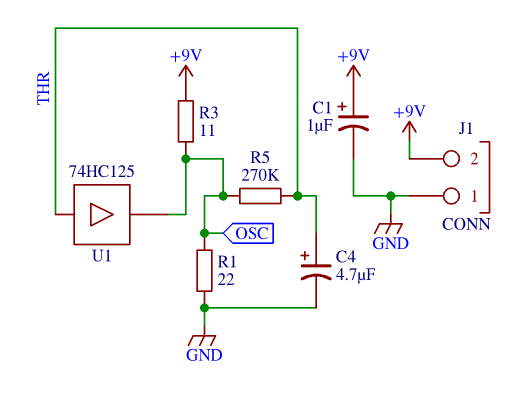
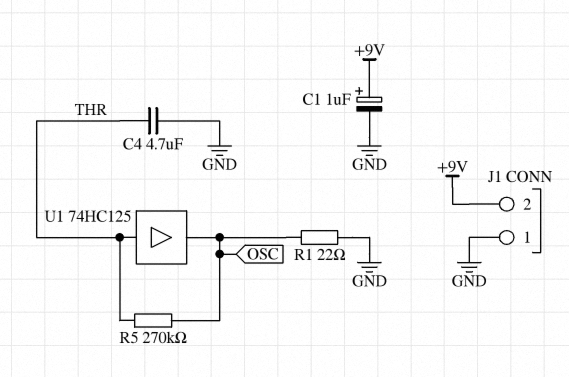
C4: 4.7uF (plus THR, minus GND) -> 4.7uF (GND, THR)
R3: 11 (+9V, OSC) -> none

